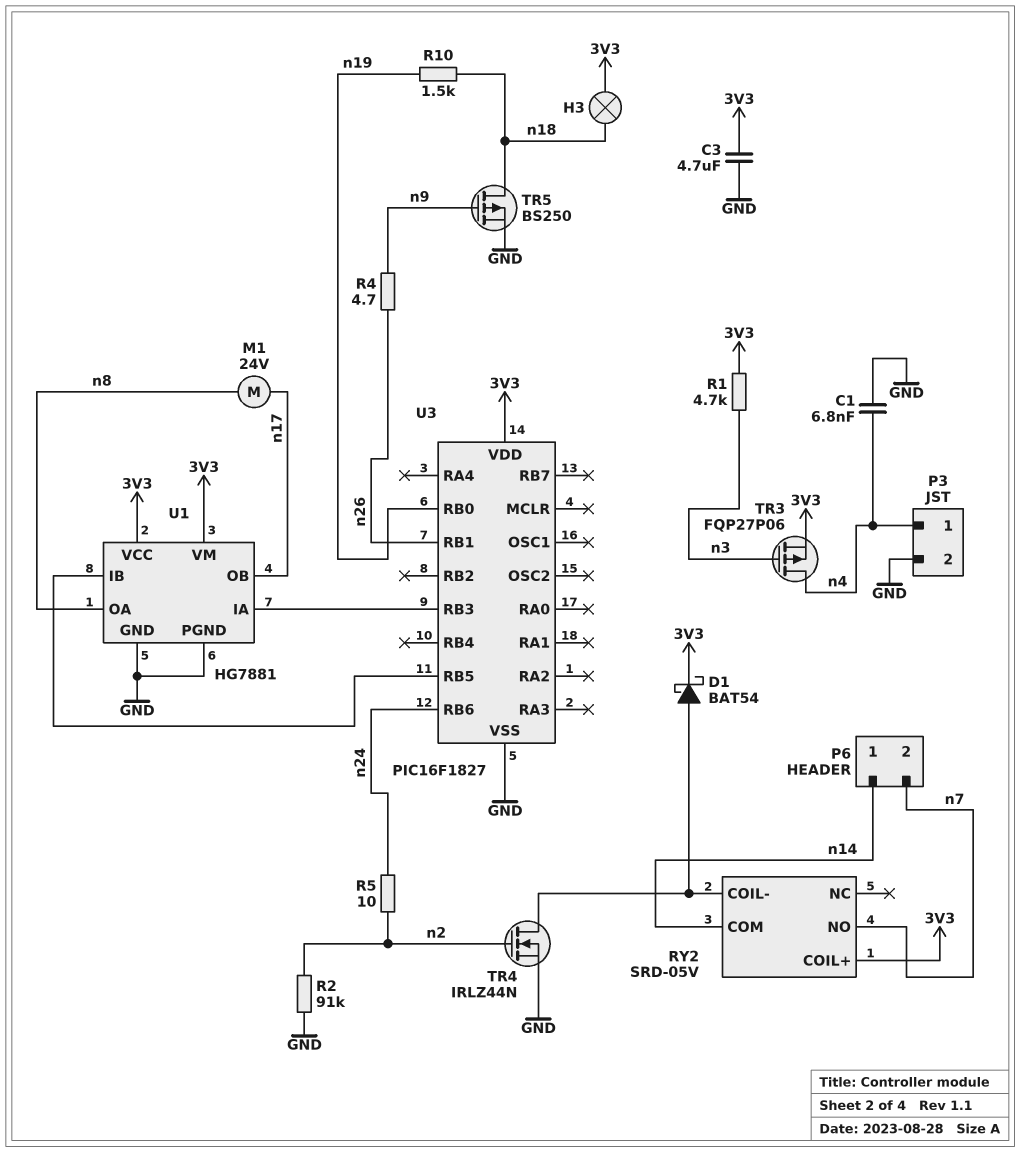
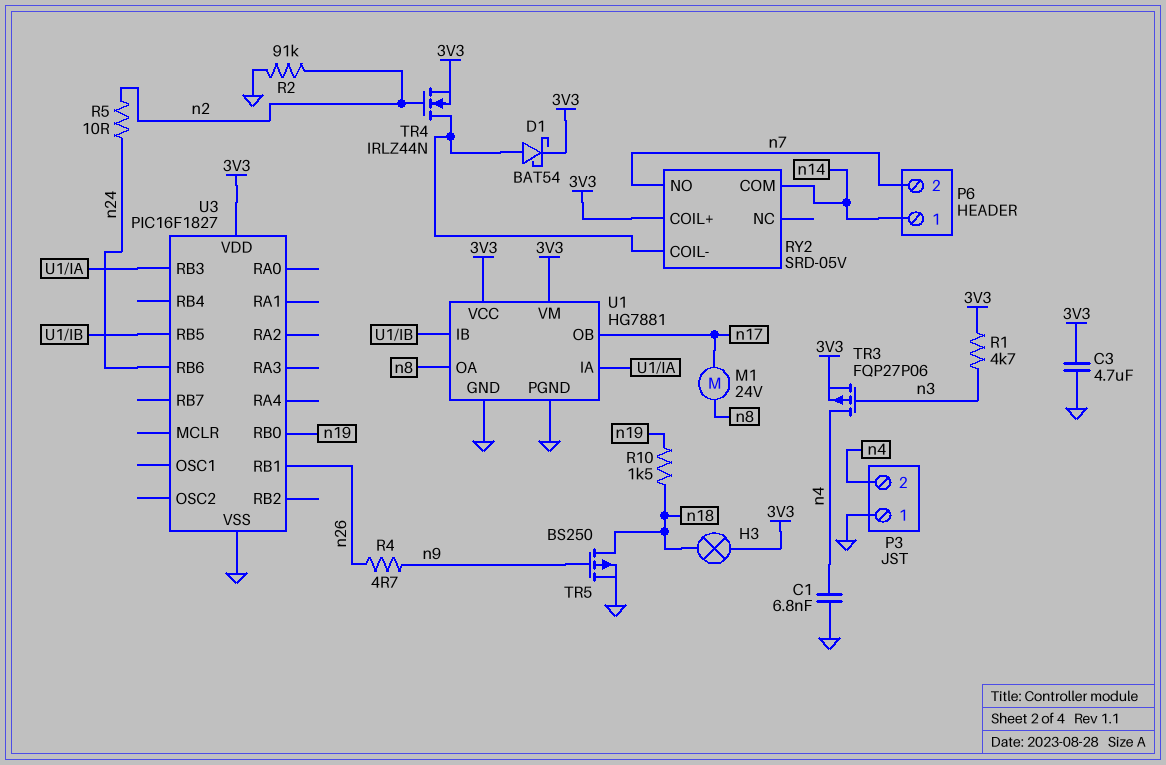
P3 pin 1: n4 -> GND
P3 pin 2: GND -> n4
TR4: NMOS IRLZ44N (G n2, D RY2/COIL-, S GND) -> NMOS IRLZ44N (G n2, D RY2/COIL-, S 3V3)

